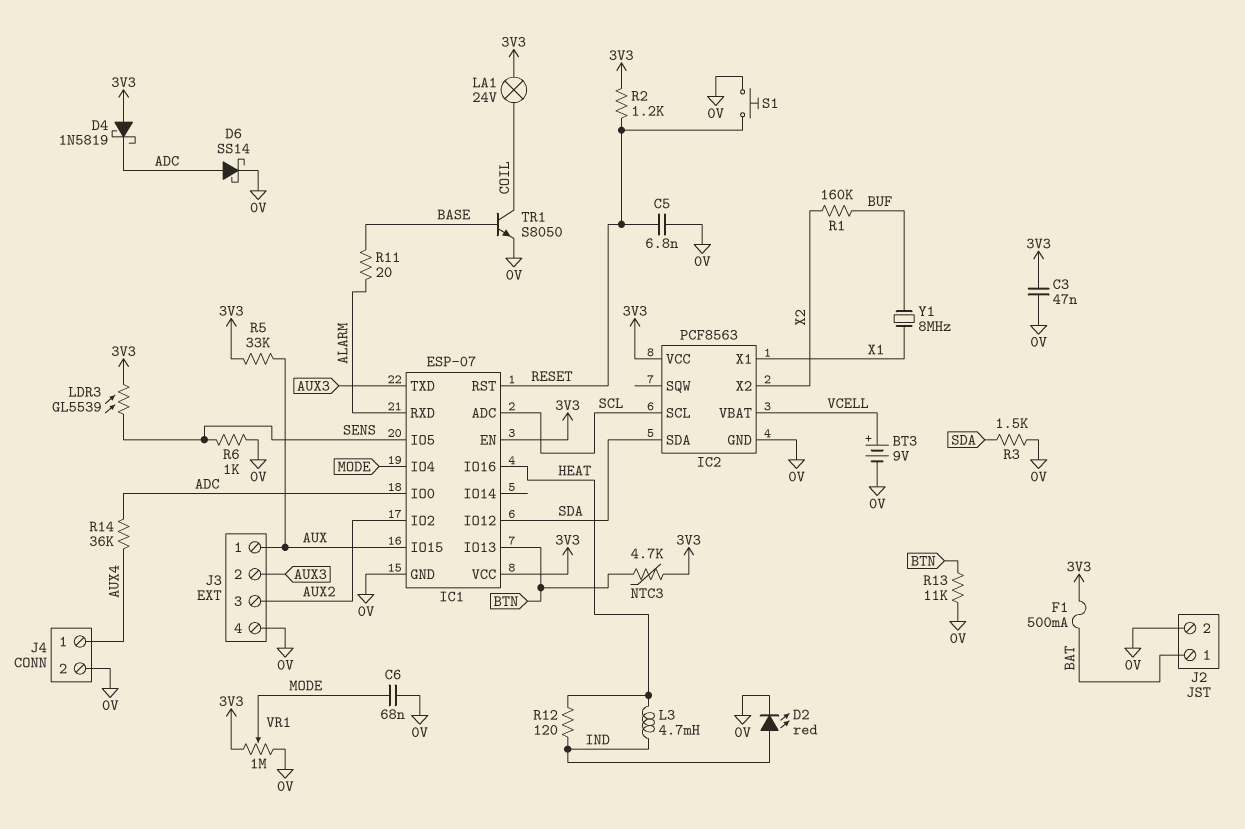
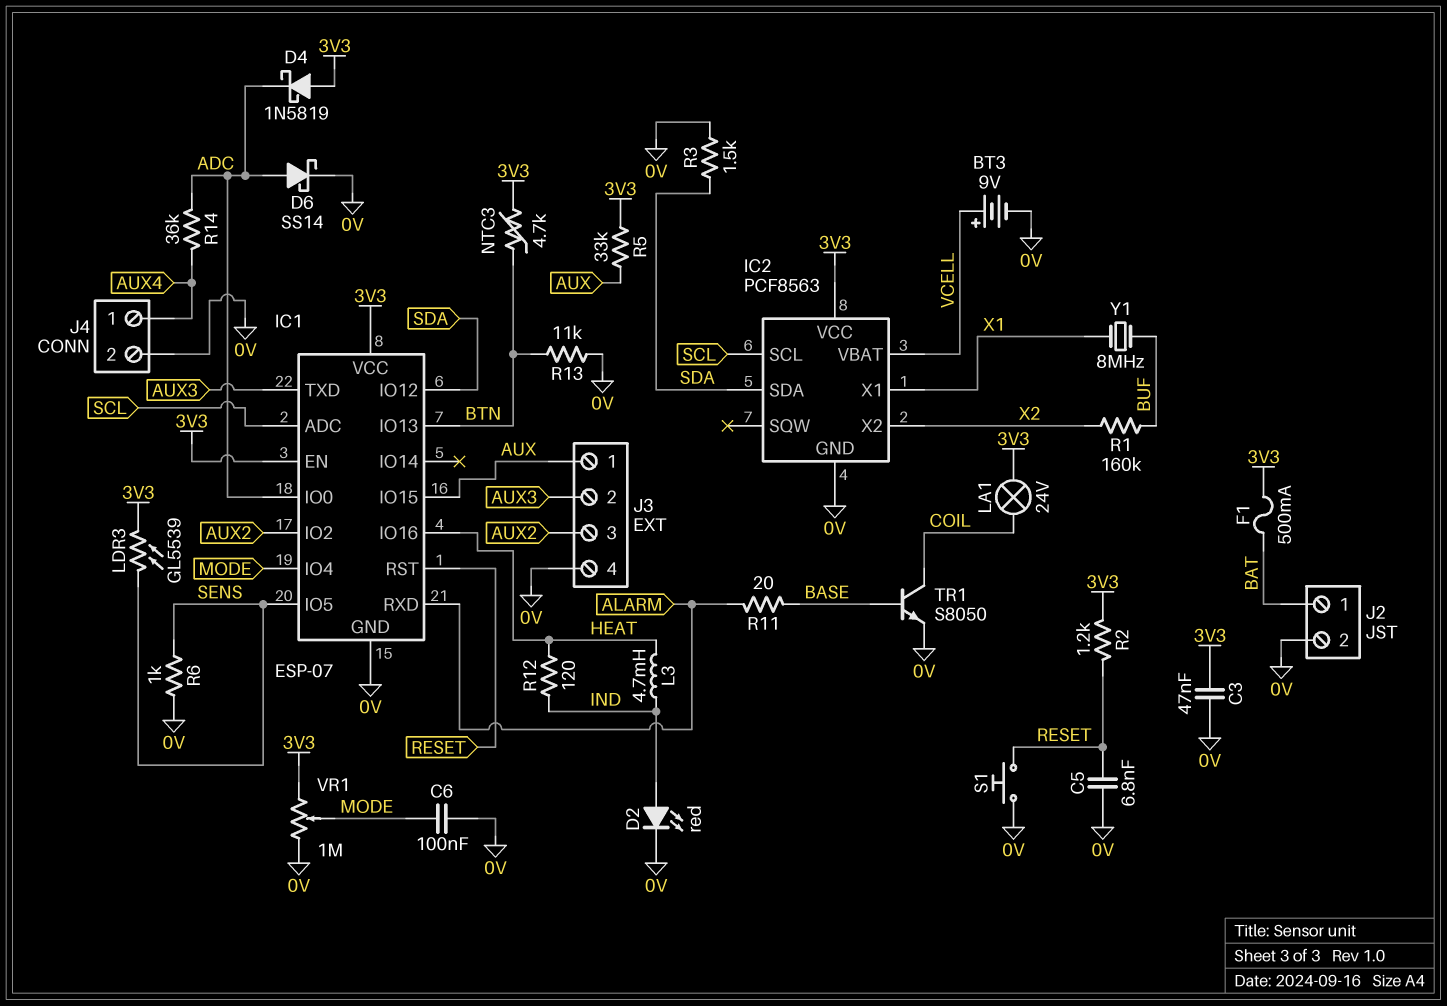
C6: 68nF (0V, MODE) -> 100nF (0V, MODE)

